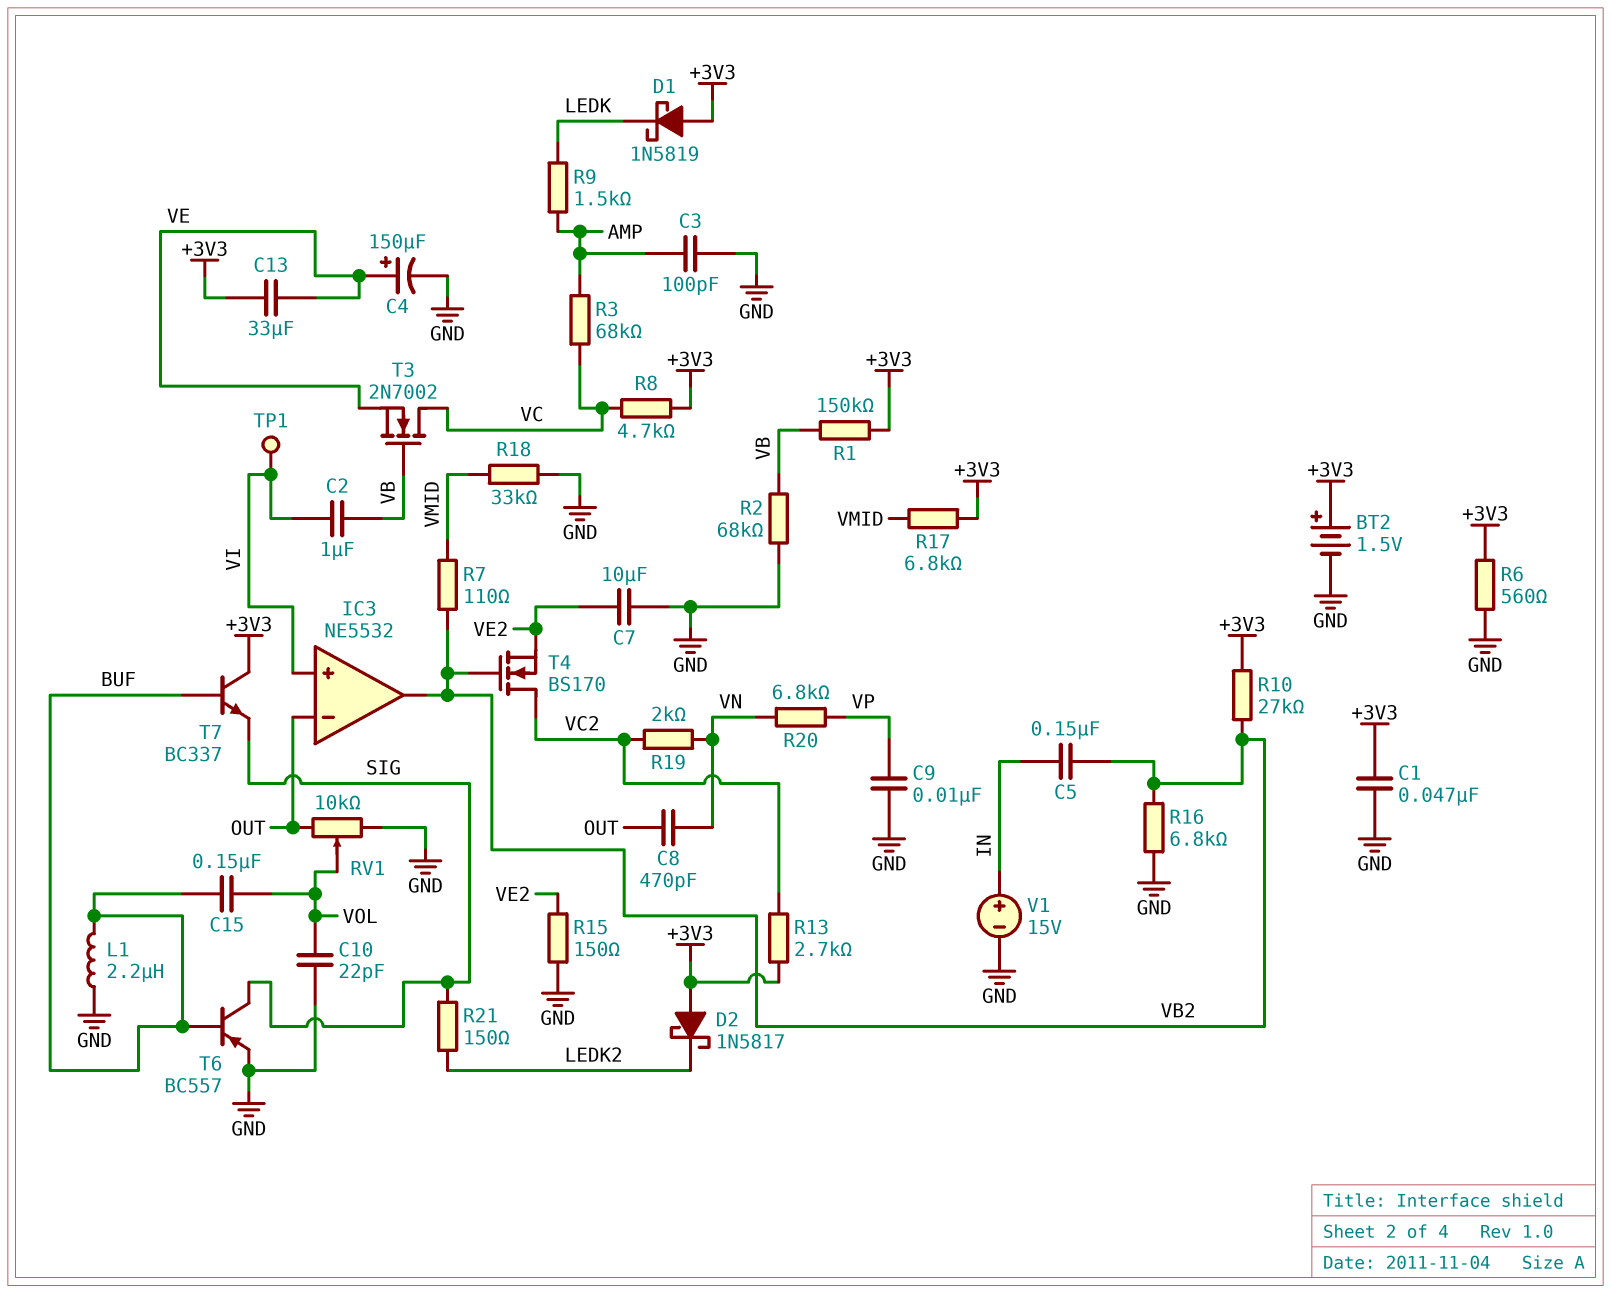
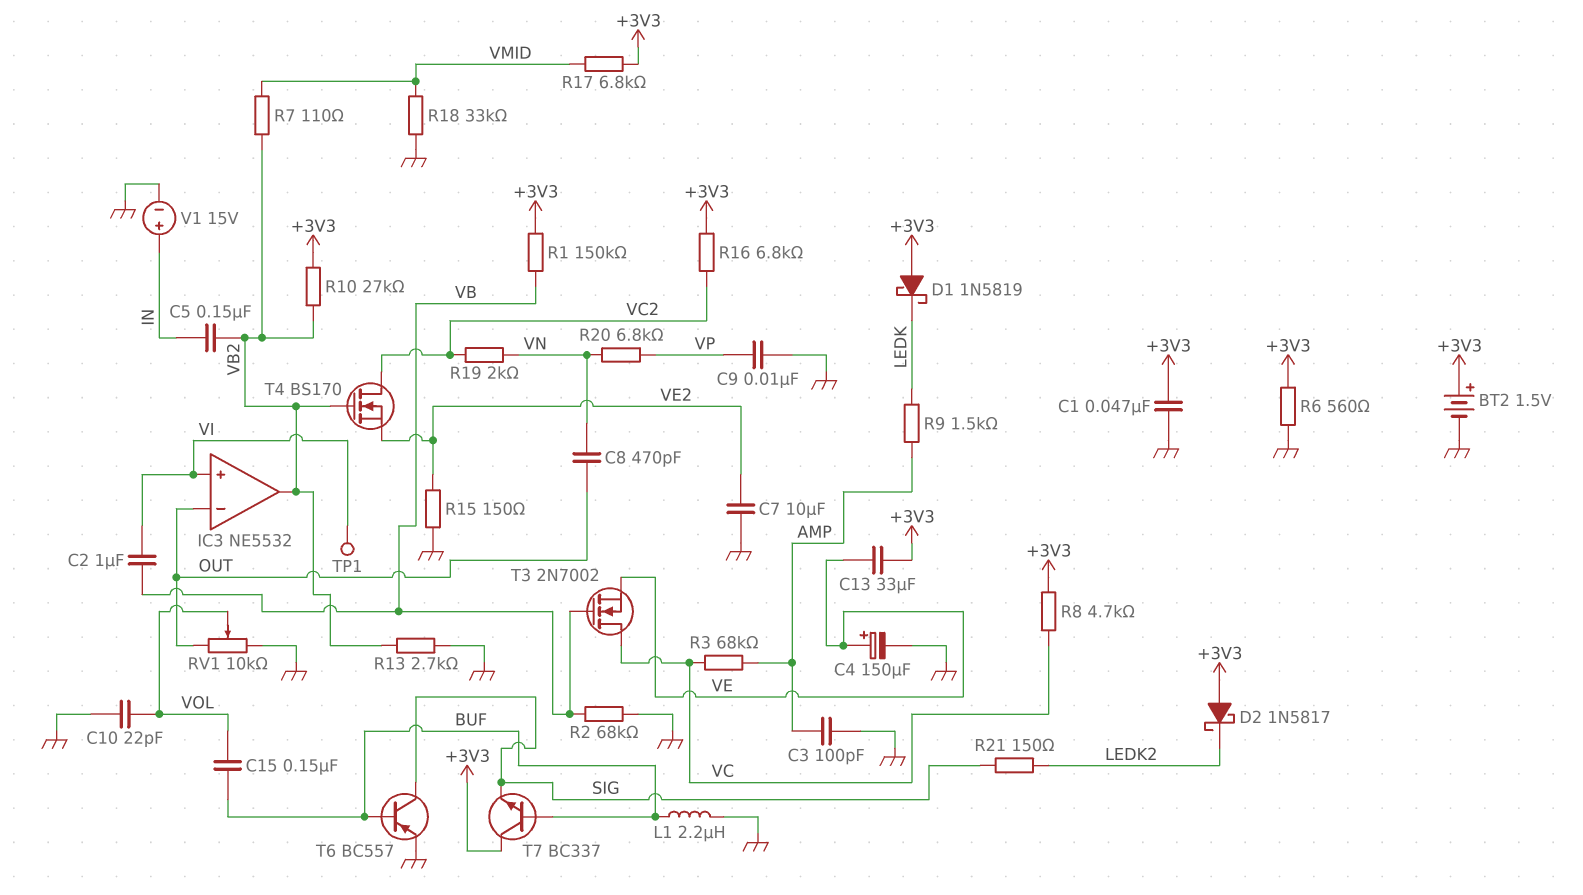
R13: 2.7k (+3V3, VC2) -> 2.7k (GND, VB2)
R16: 6.8k (GND, VB2) -> 6.8k (+3V3, VC2)

